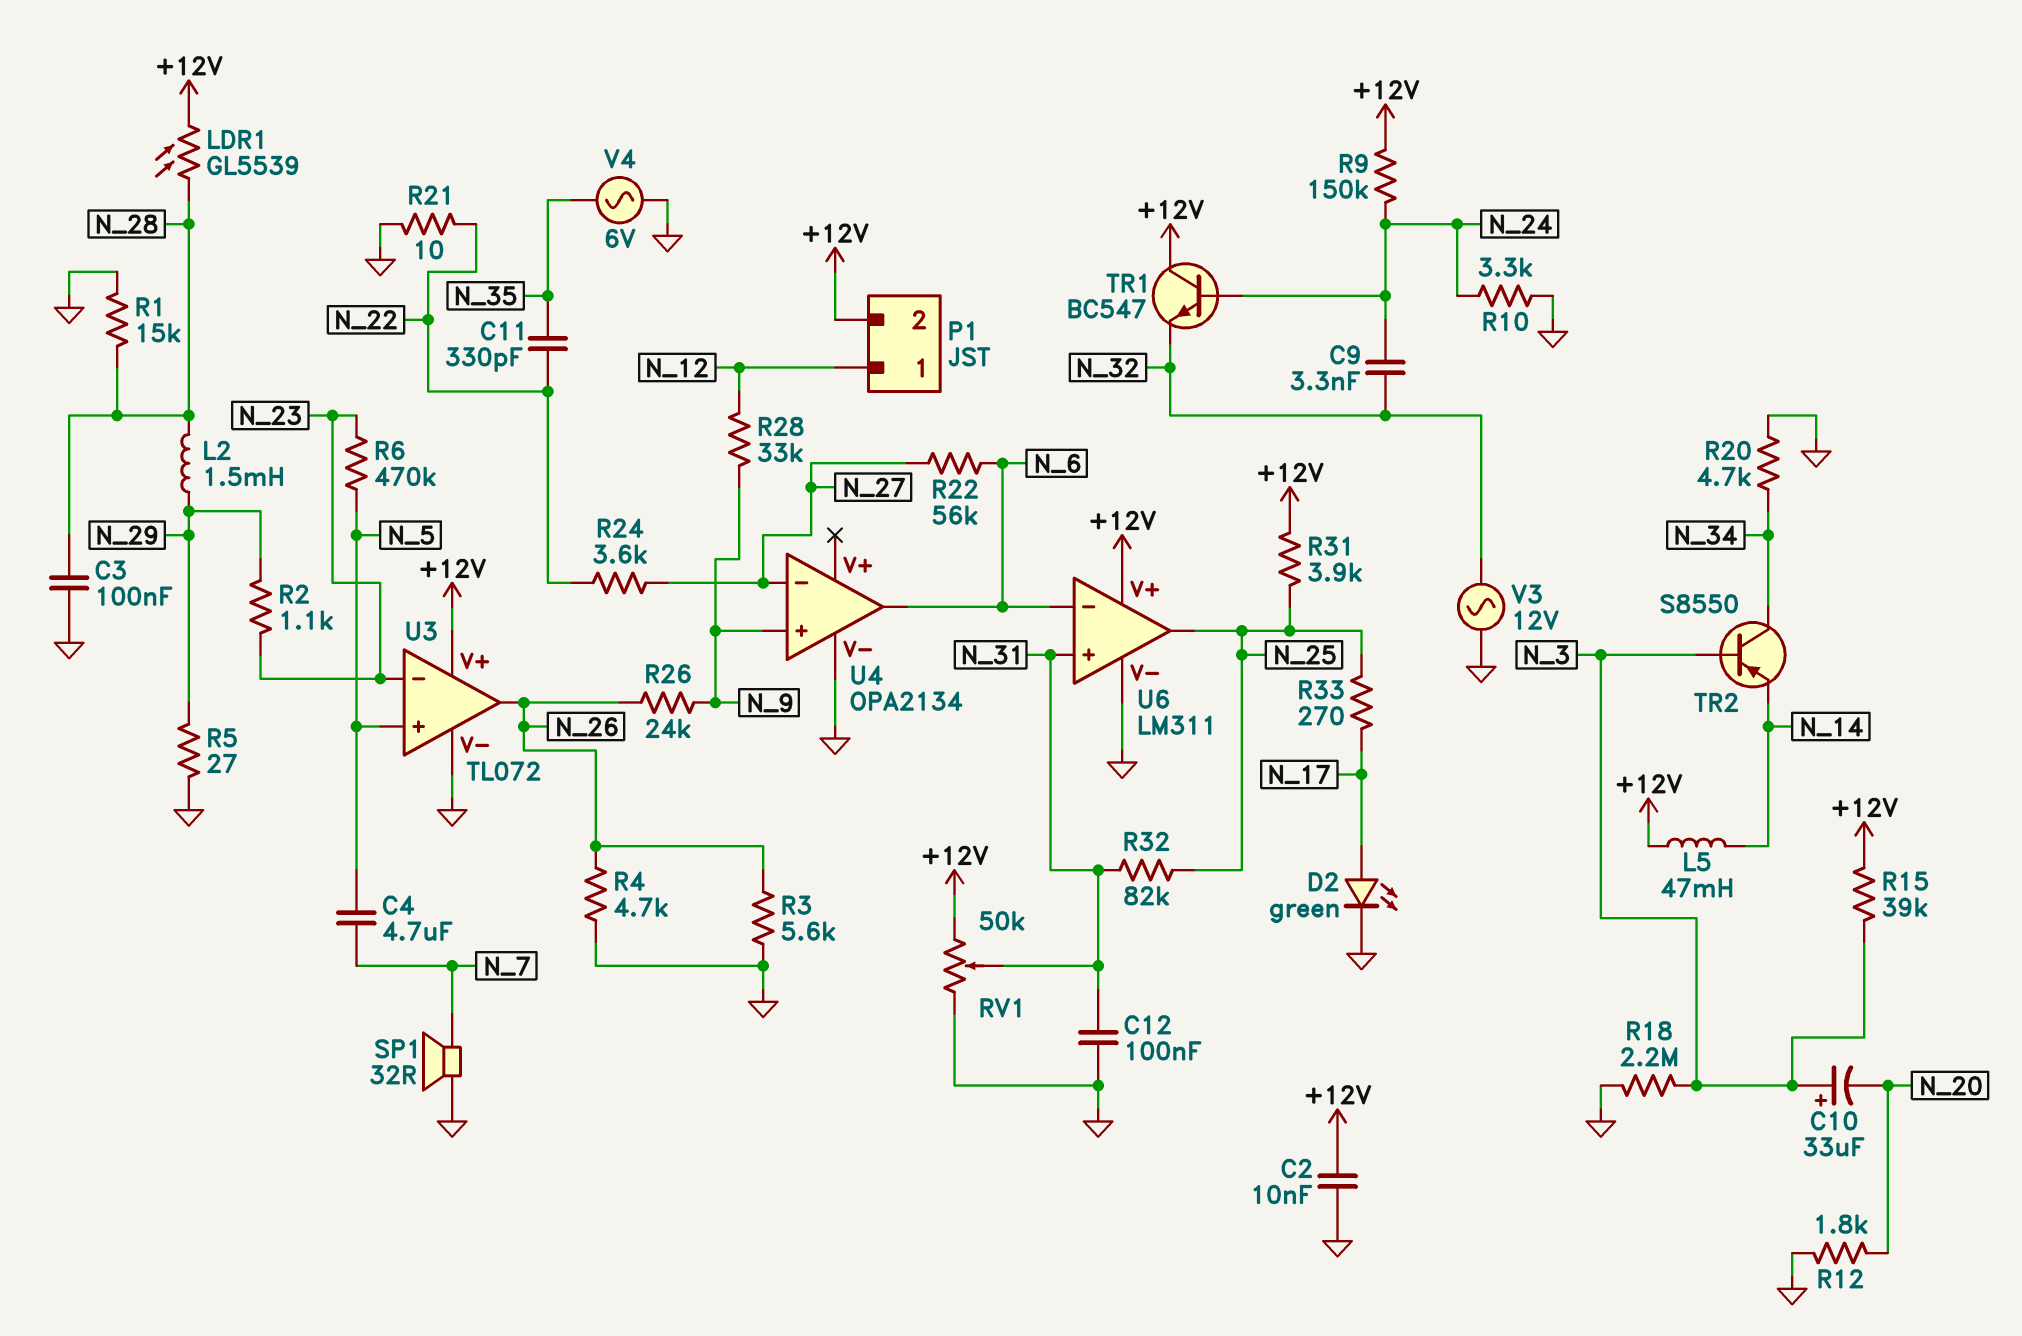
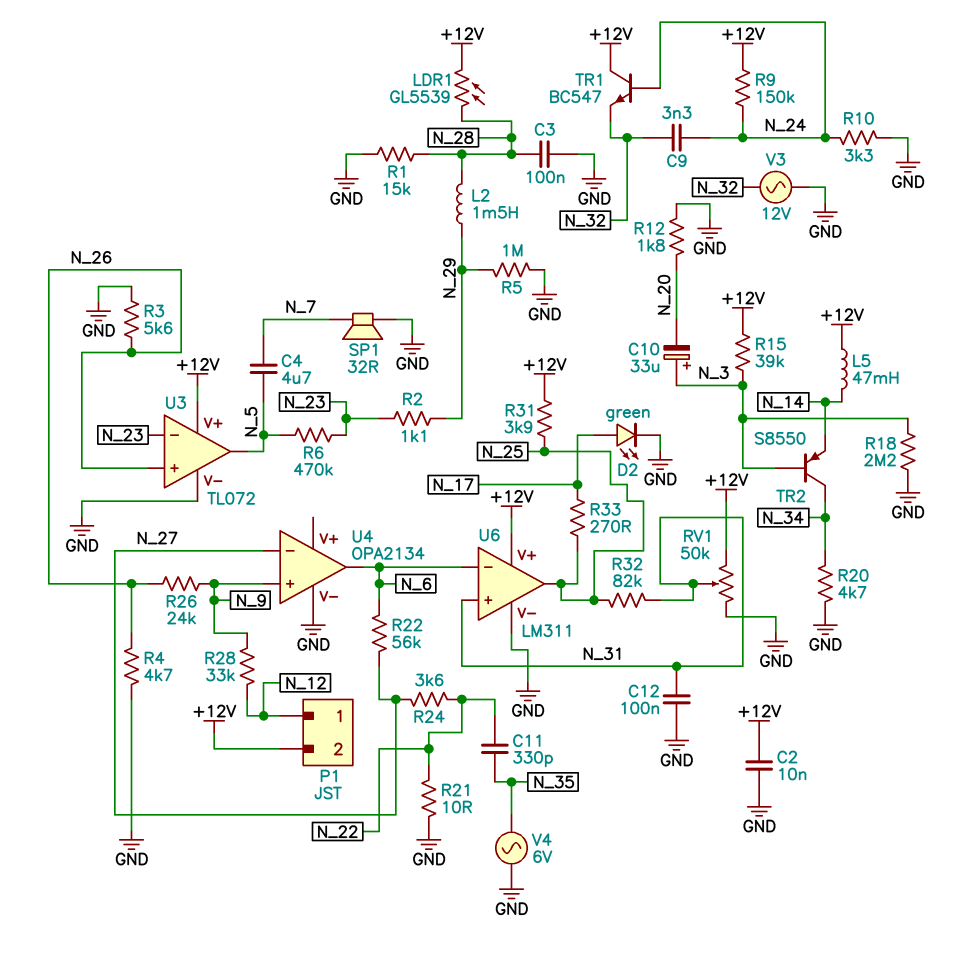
R5: 27 (GND, N_29) -> 1M (GND, N_29)
U3 pin in+: N_5 -> N_26
U3 pin out: N_26 -> N_5

